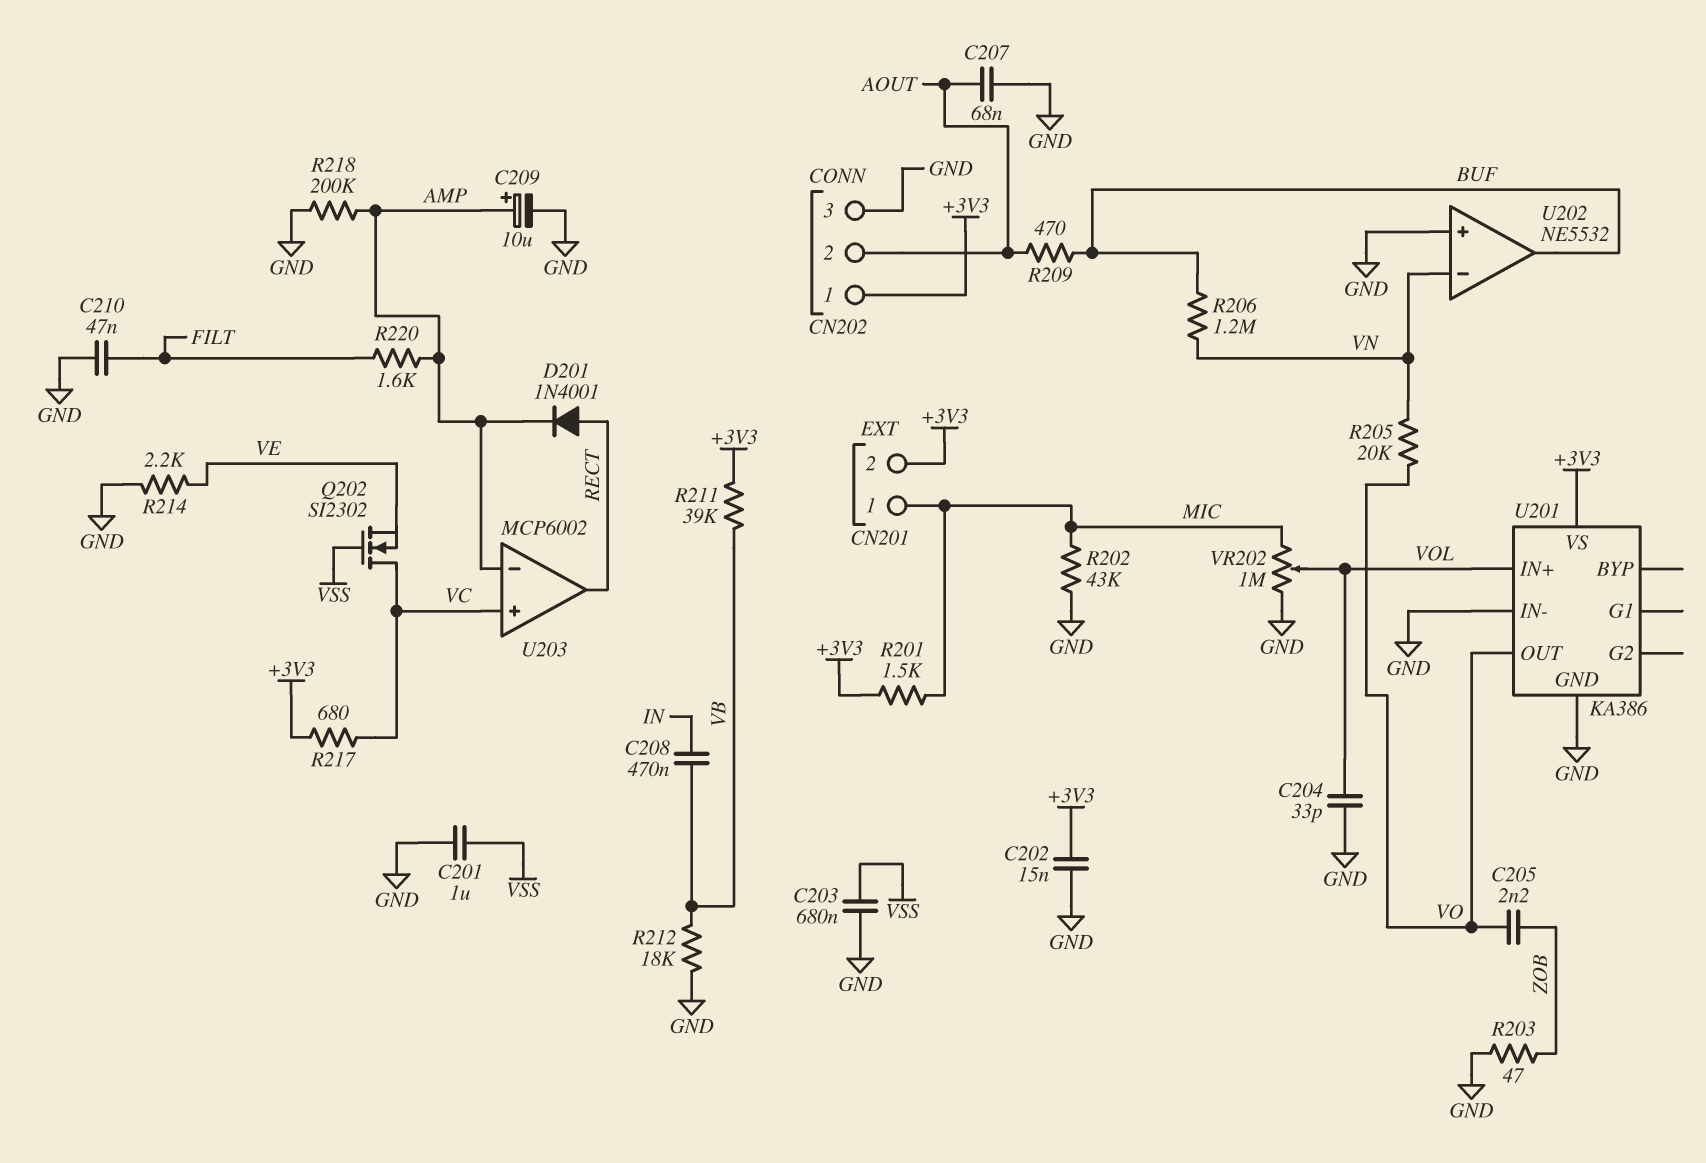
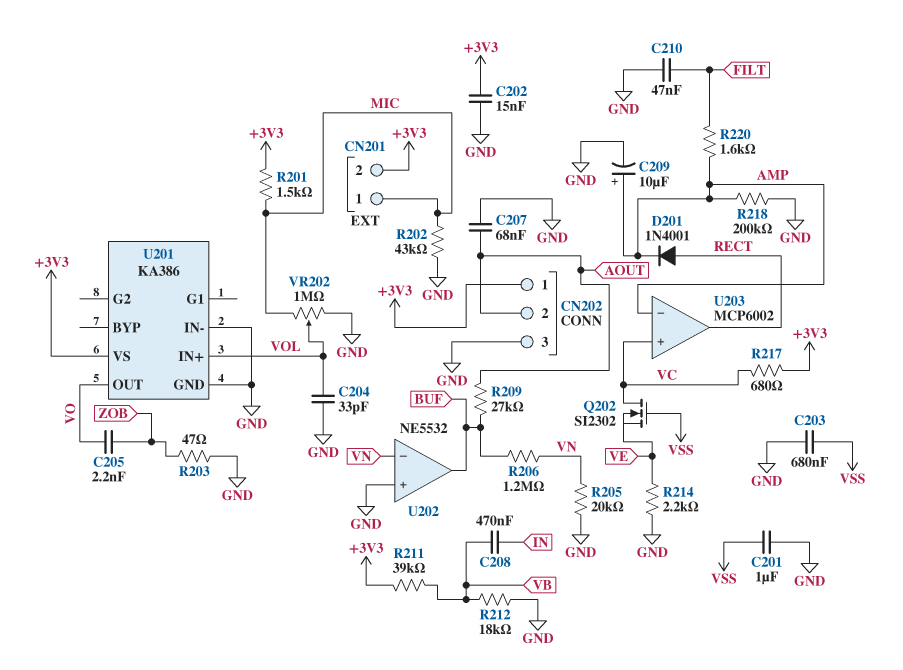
R205: 20k (VN, VO) -> 20k (GND, VN)
R209: 470 (AOUT, BUF) -> 27k (AOUT, BUF)

